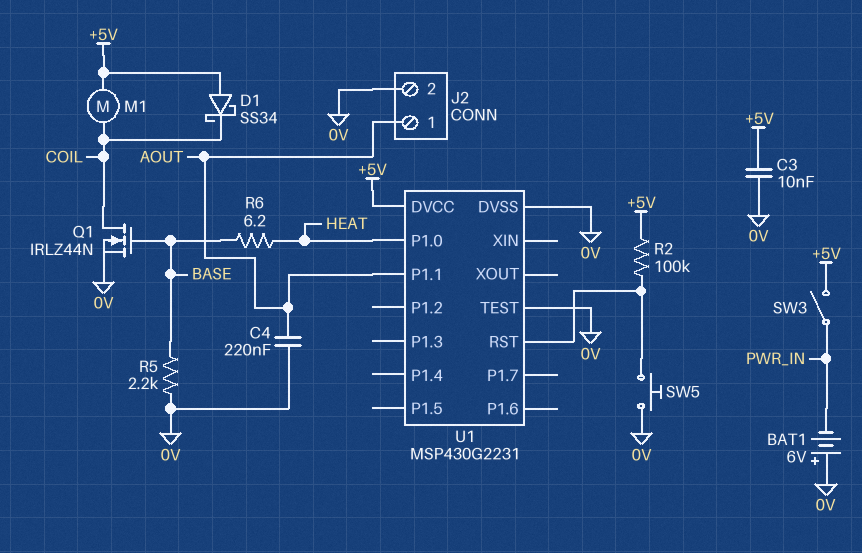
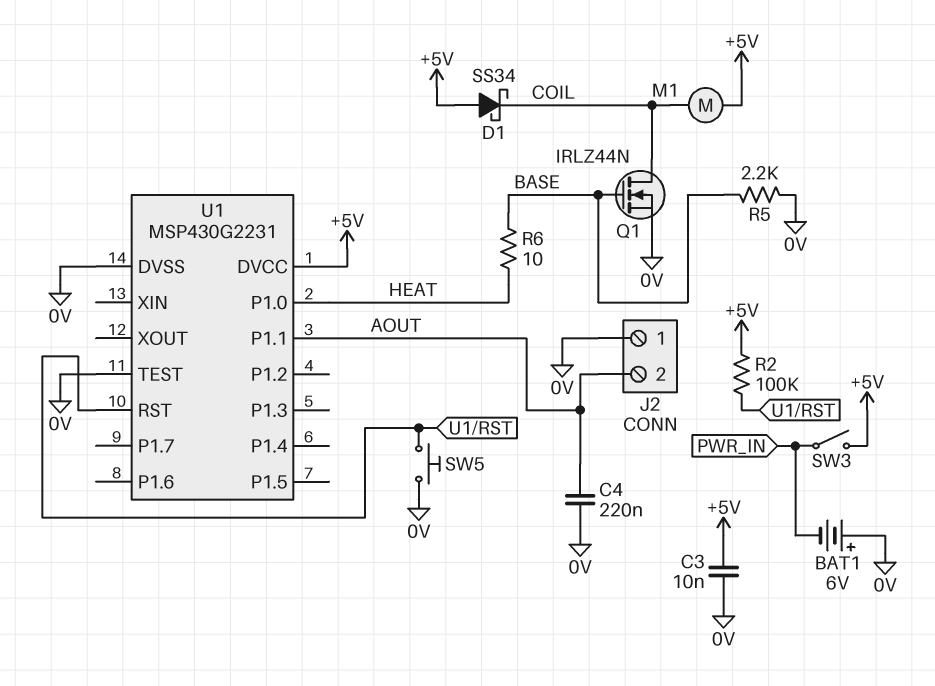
J2 pin 1: AOUT -> 0V
J2 pin 2: 0V -> AOUT
R6: 6.2 (BASE, HEAT) -> 10 (BASE, HEAT)

